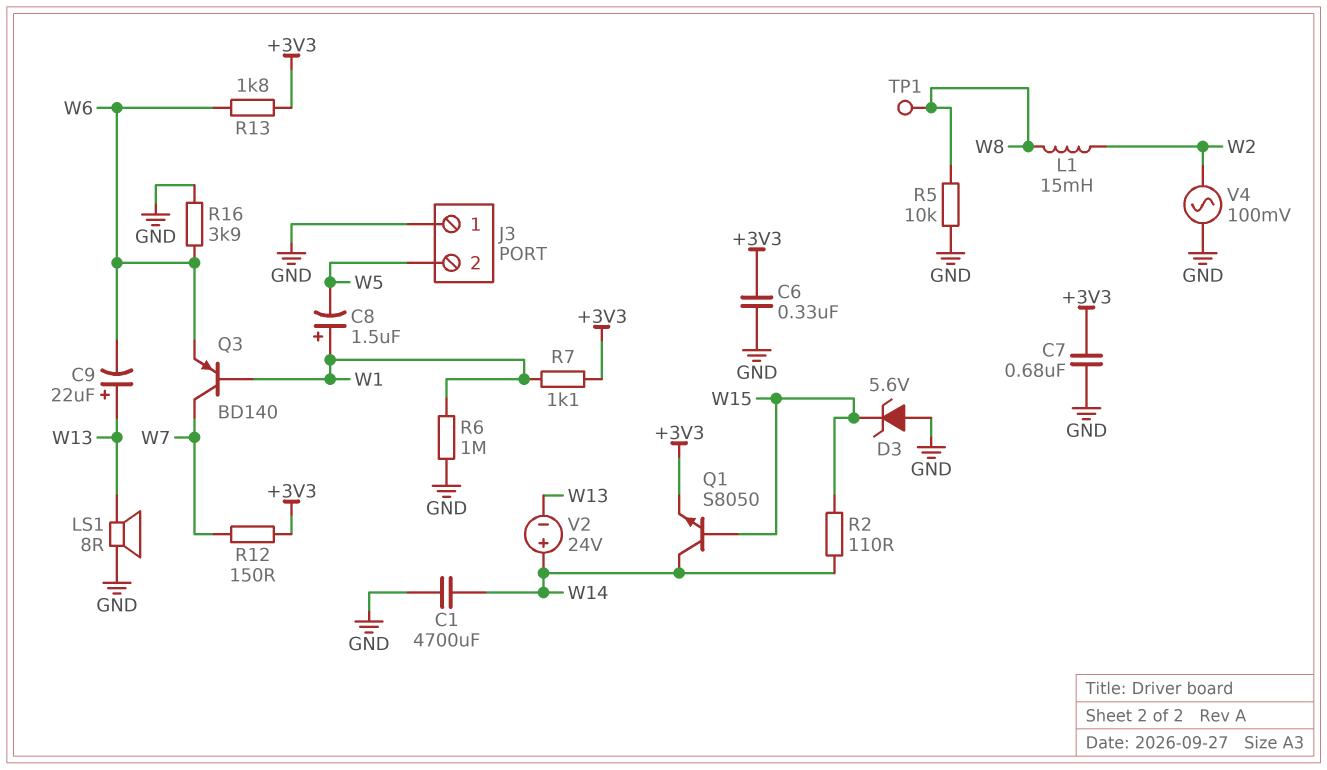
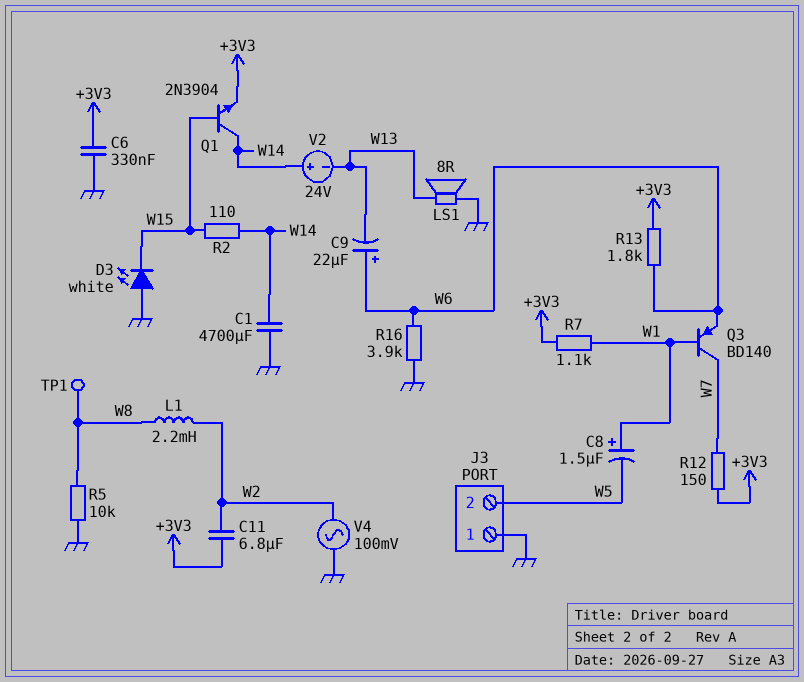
C7: 680nF (+3V3, GND) -> none
C9: 22uF (plus W13, minus W6) -> 22uF (plus W6, minus W13)
C11: none -> 6.8uF (+3V3, W2)
D3: zener 5.6V (A GND, K W15) -> LED white (A GND, K W15)
L1: 15mH (W2, W8) -> 2.2mH (W2, W8)
Q1: NPN S8050 (B W15, C W14, E +3V3) -> NPN 2N3904 (B W15, C W14, E +3V3)
R6: 1M (GND, W1) -> none

